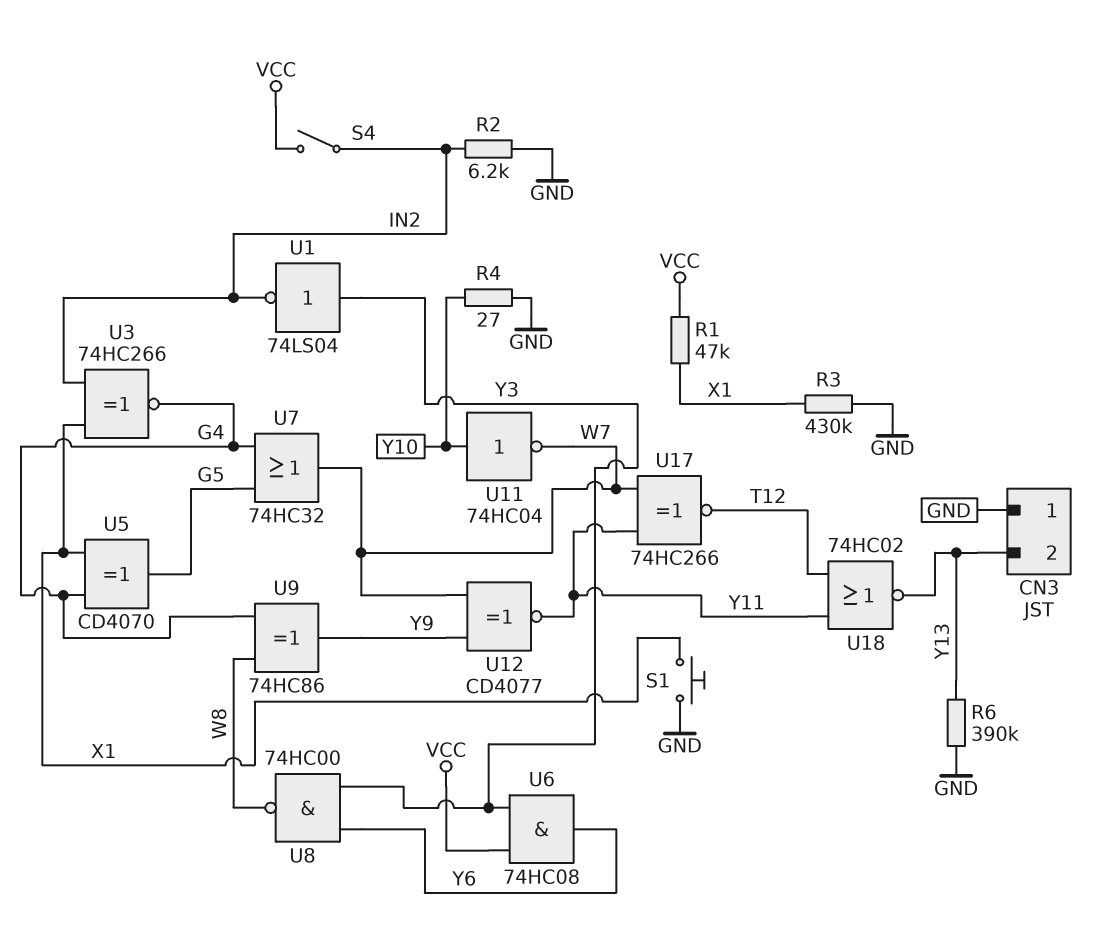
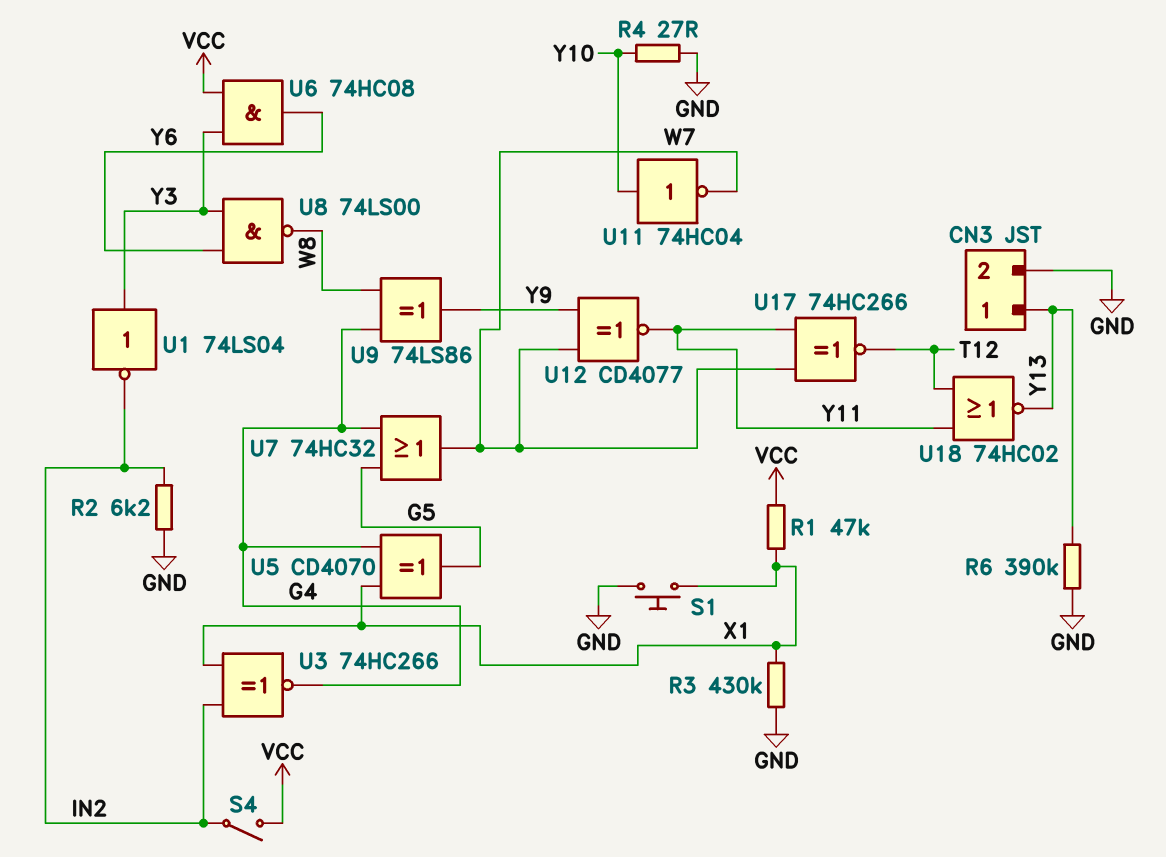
CN3 pin 1: GND -> Y13
CN3 pin 2: Y13 -> GND
U8: NAND 74HC00 (in Y3, in Y6, out W8) -> NAND 74LS00 (in Y3, in Y6, out W8)
U9: XOR 74HC86 (in G4, in W8, out Y9) -> XOR 74LS86 (in G4, in W8, out Y9)

